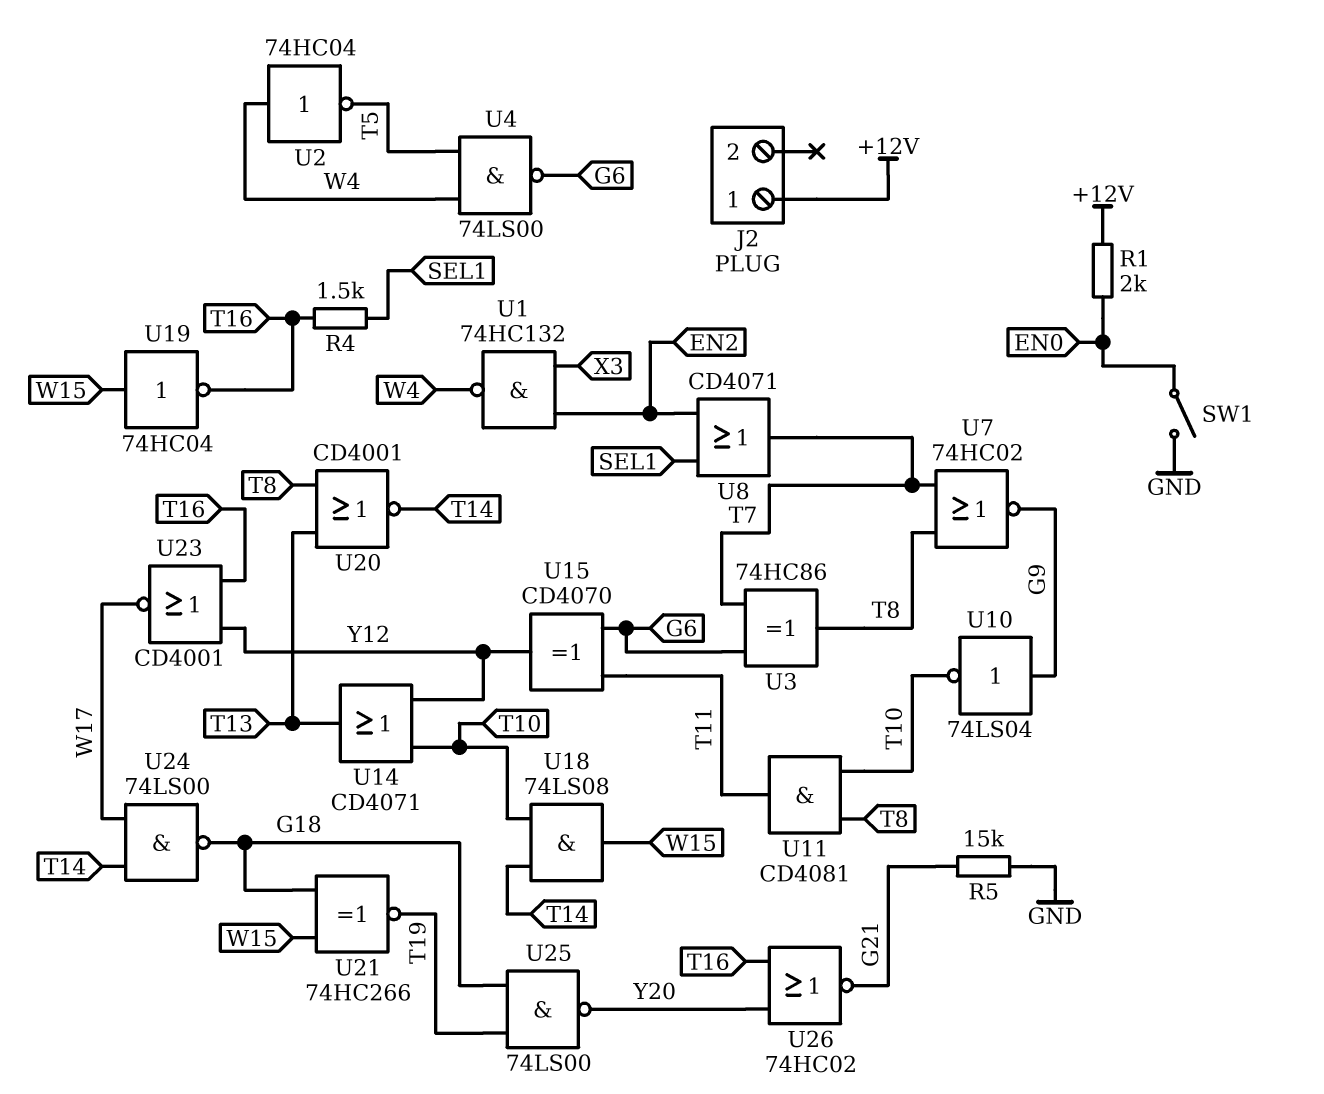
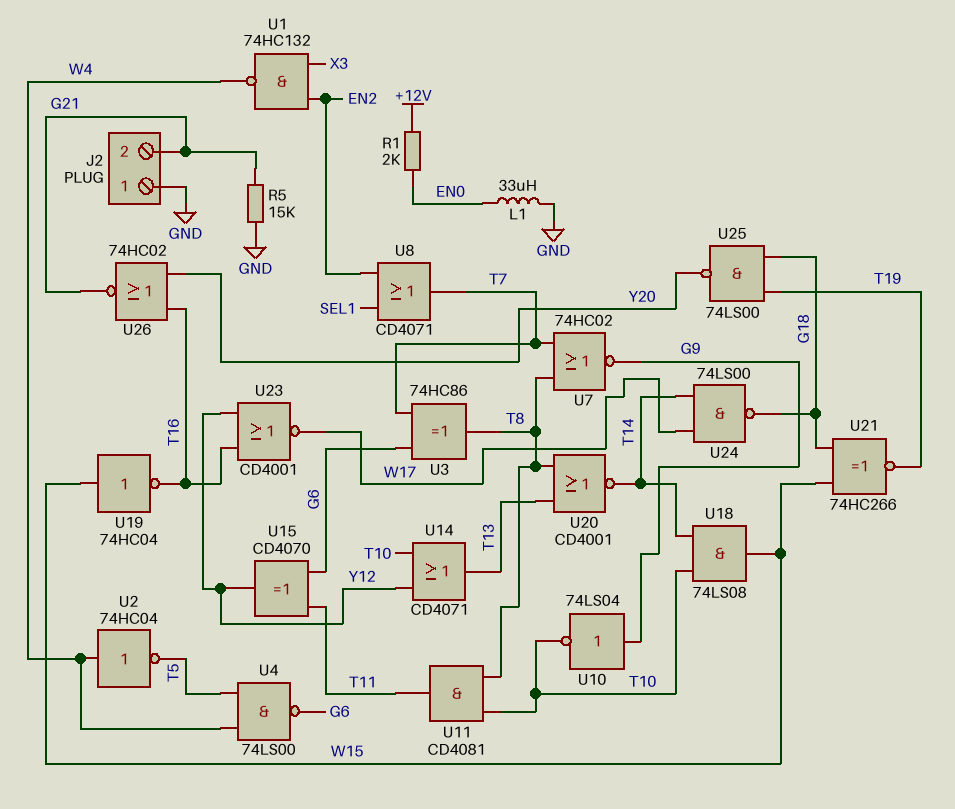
J2 pin 1: +12V -> GND
J2 pin 2: none -> G21
L1: none -> 33uH (EN0, GND)
R4: 1.5k (SEL1, T16) -> none
SW1: switch (EN0, GND) -> none

